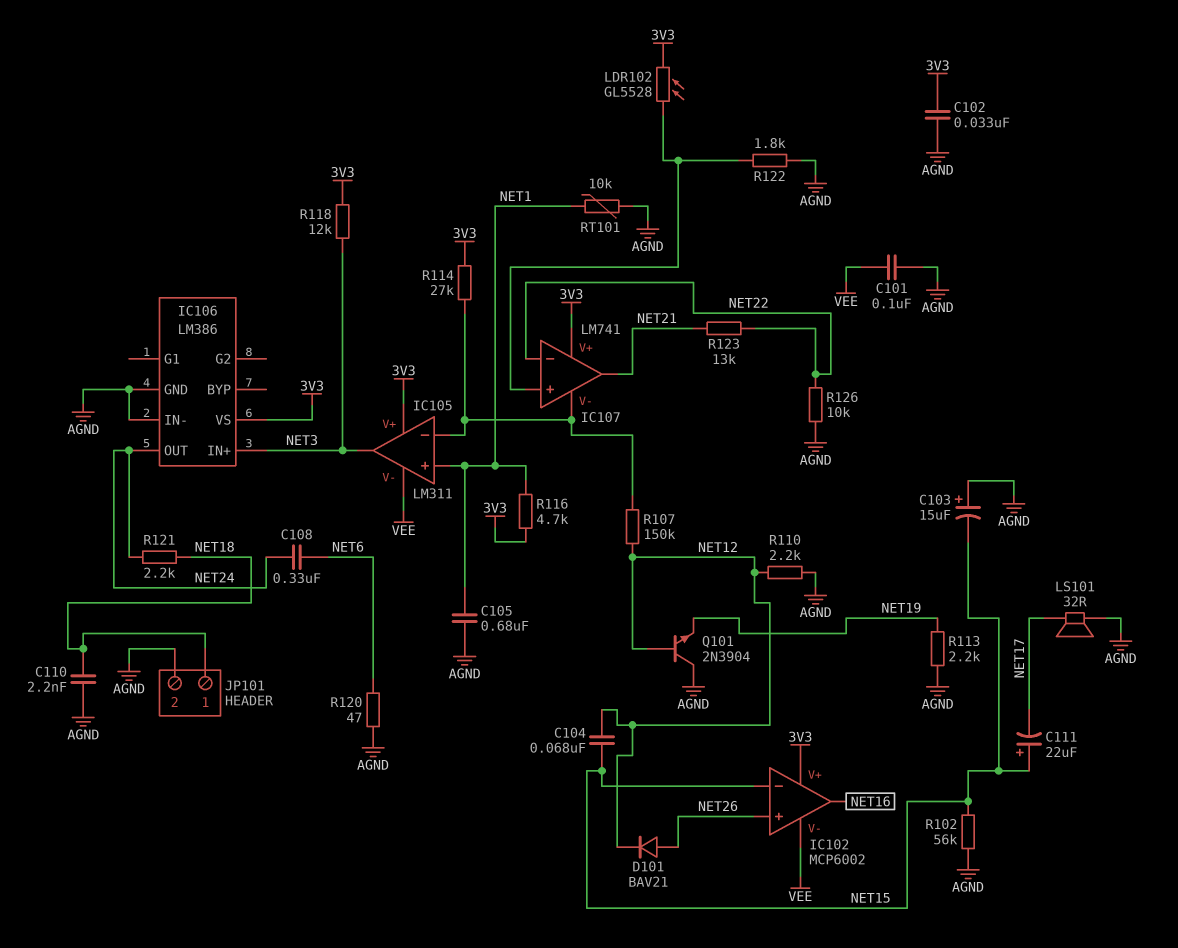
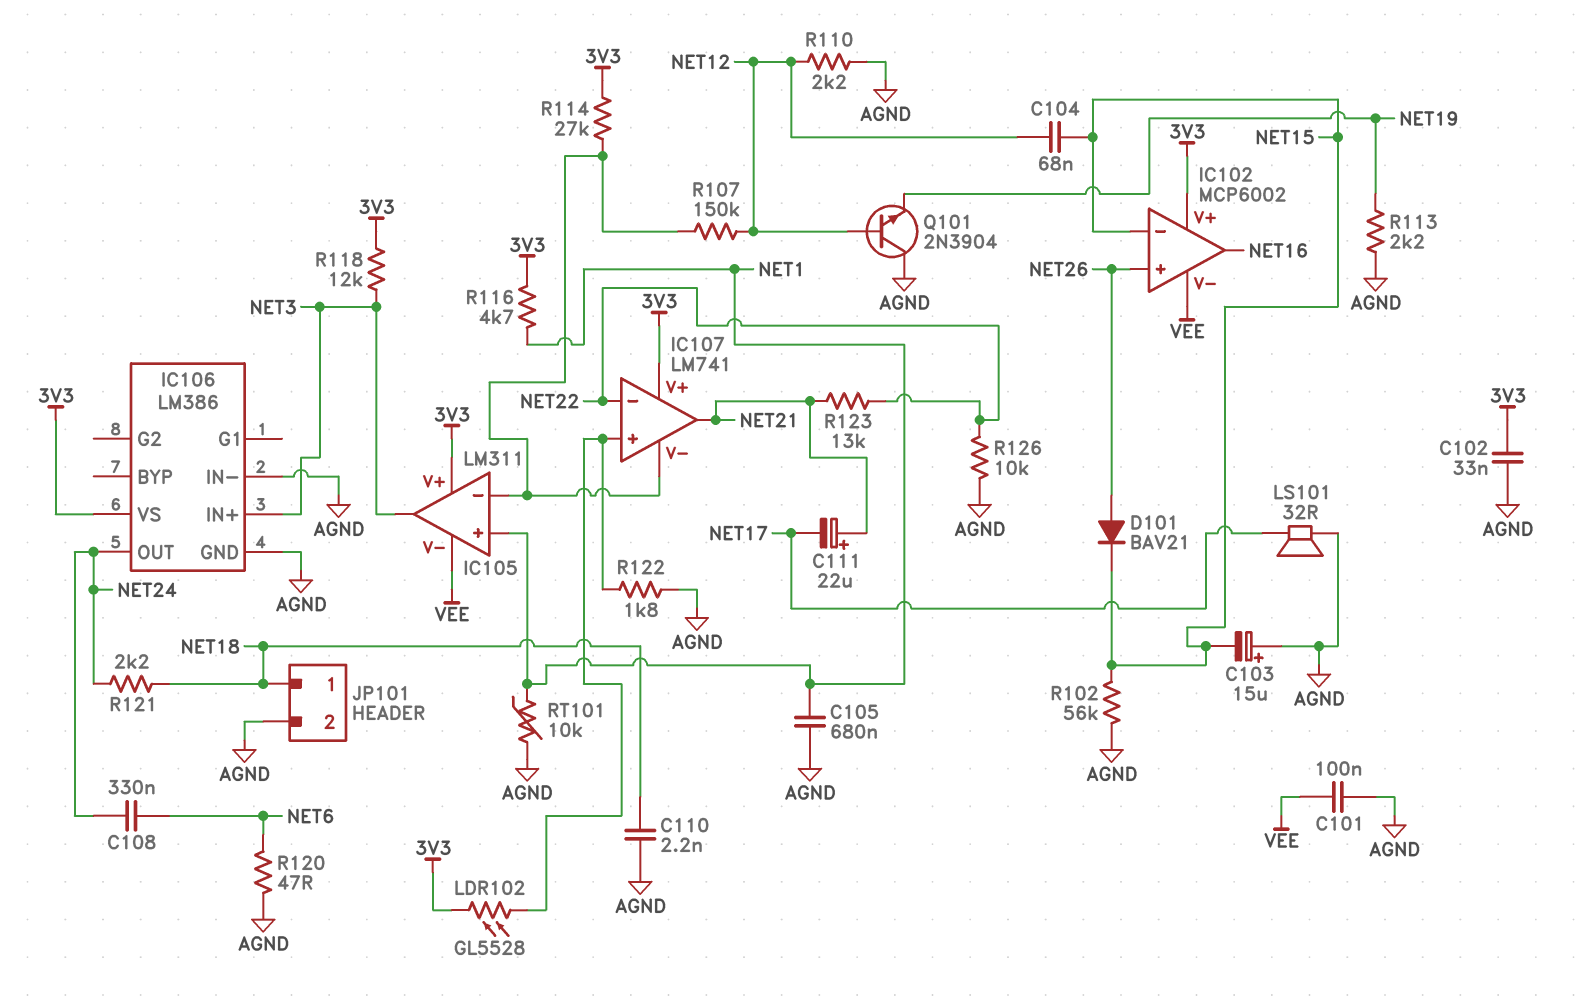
C111: 22uF (plus NET15, minus NET17) -> 22uF (plus NET21, minus NET17)
D101: diode BAV21 (A NET26, K NET12) -> diode BAV21 (A NET26, K NET15)

